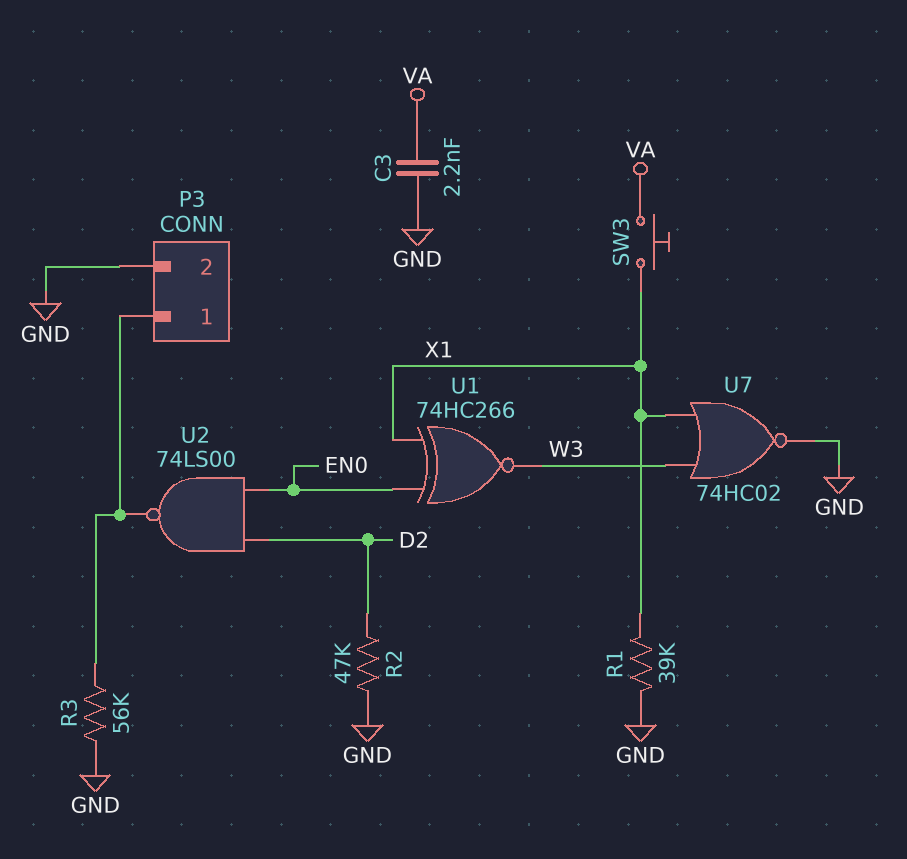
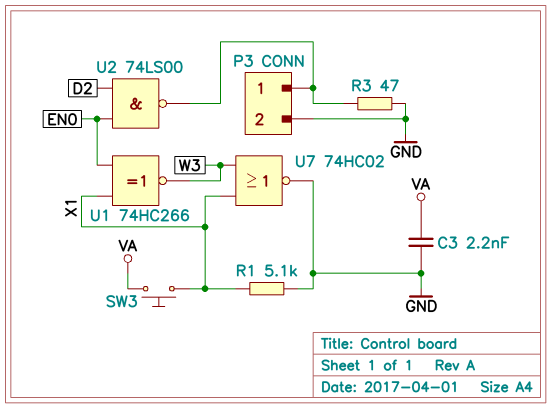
R1: 39k (GND, X1) -> 5.1k (GND, X1)
R2: 47k (D2, GND) -> none
R3: 56k (GND, P3/1) -> 47 (GND, P3/1)

